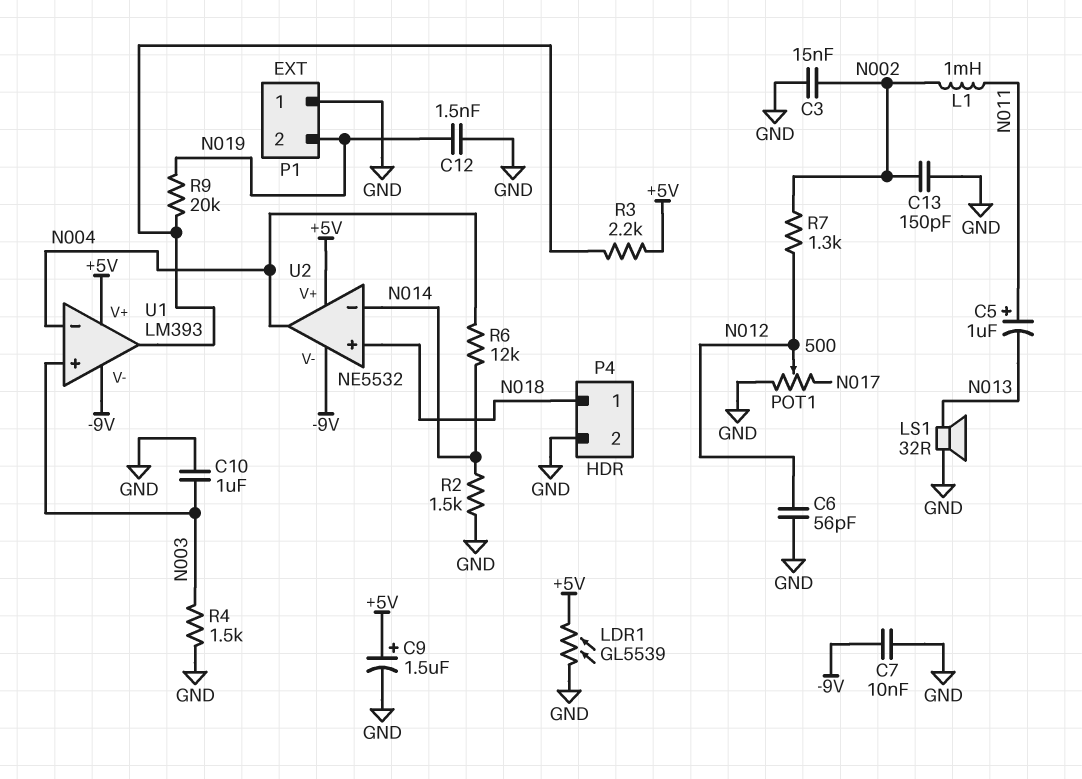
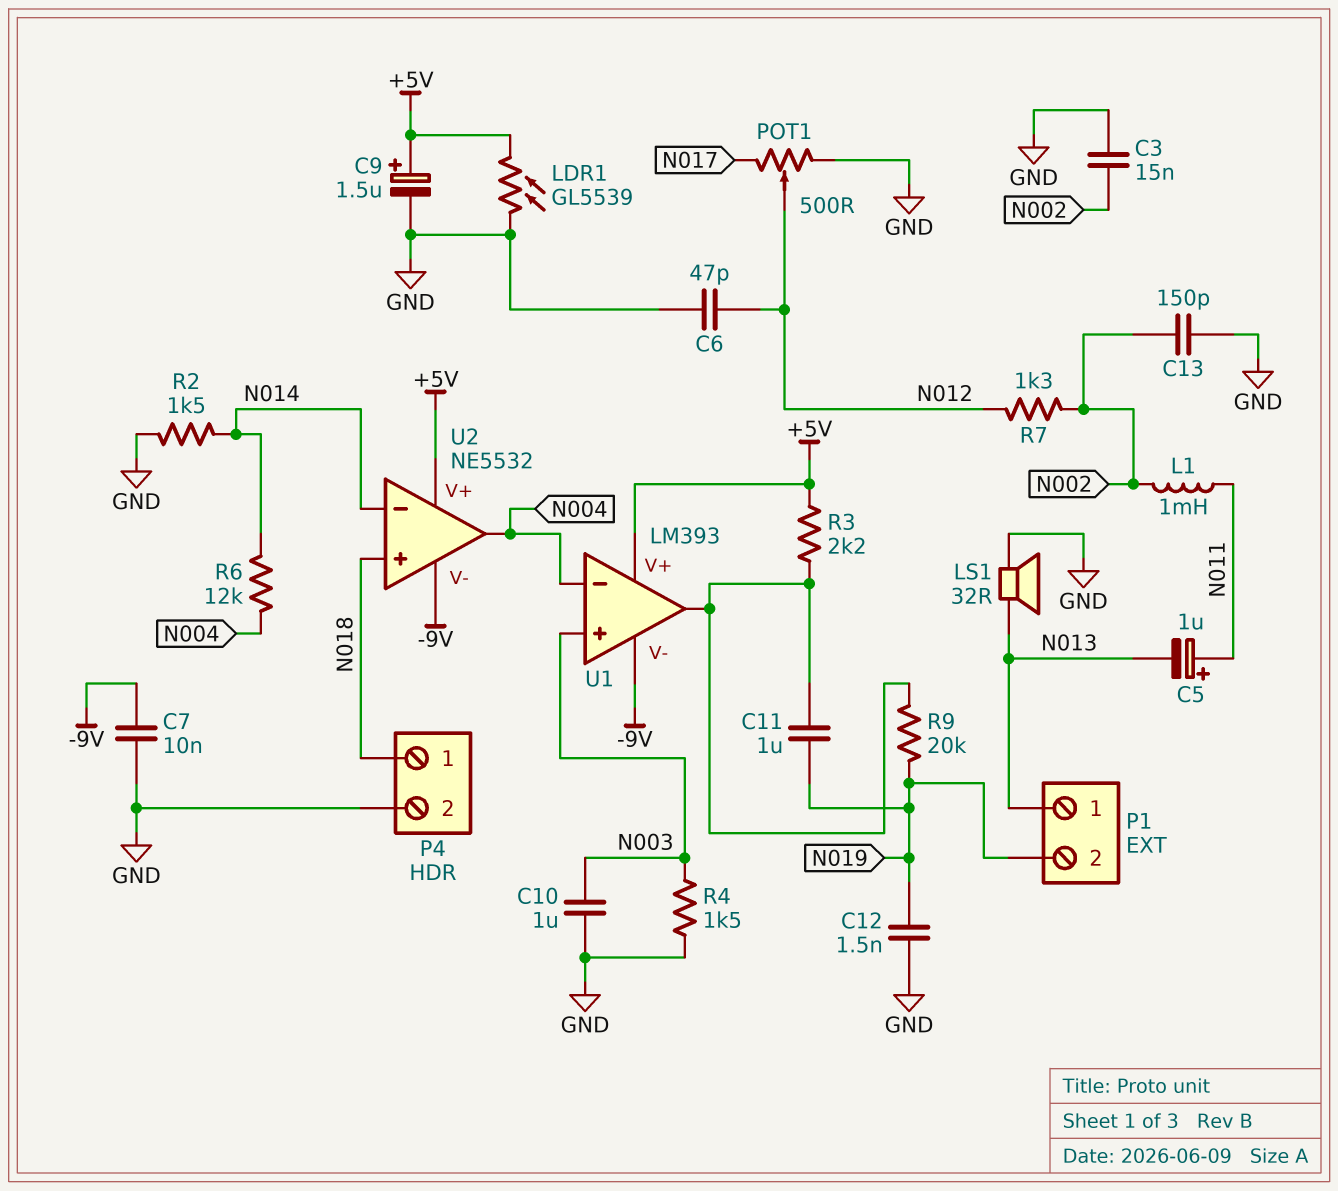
C6: 56pF (GND, N012) -> 47pF (GND, N012)
C11: none -> 1uF (N019, U1/out)
P1 pin 1: GND -> N013

